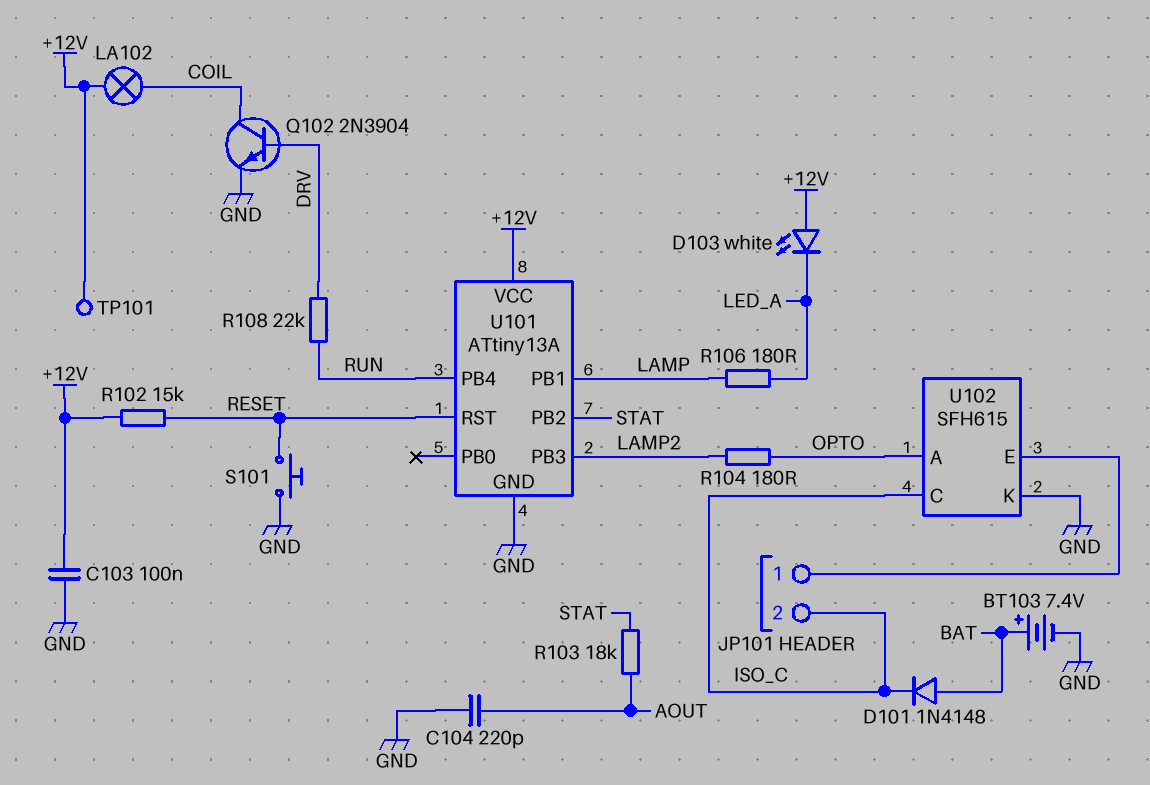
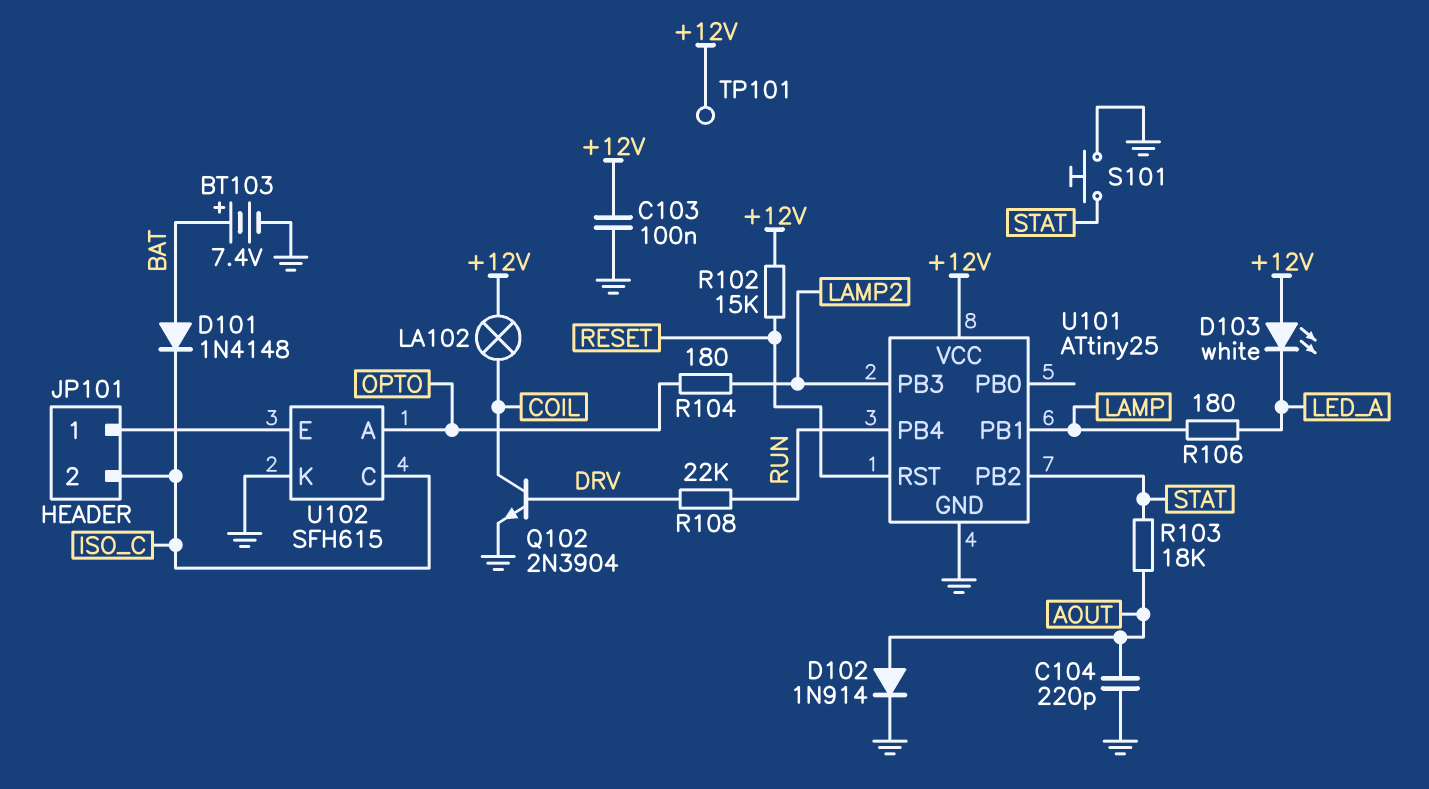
D102: none -> diode 1N914 (A AOUT, K GND)
S101: button (GND, RESET) -> button (GND, STAT)
U101: ATtiny13A -> ATtiny25

